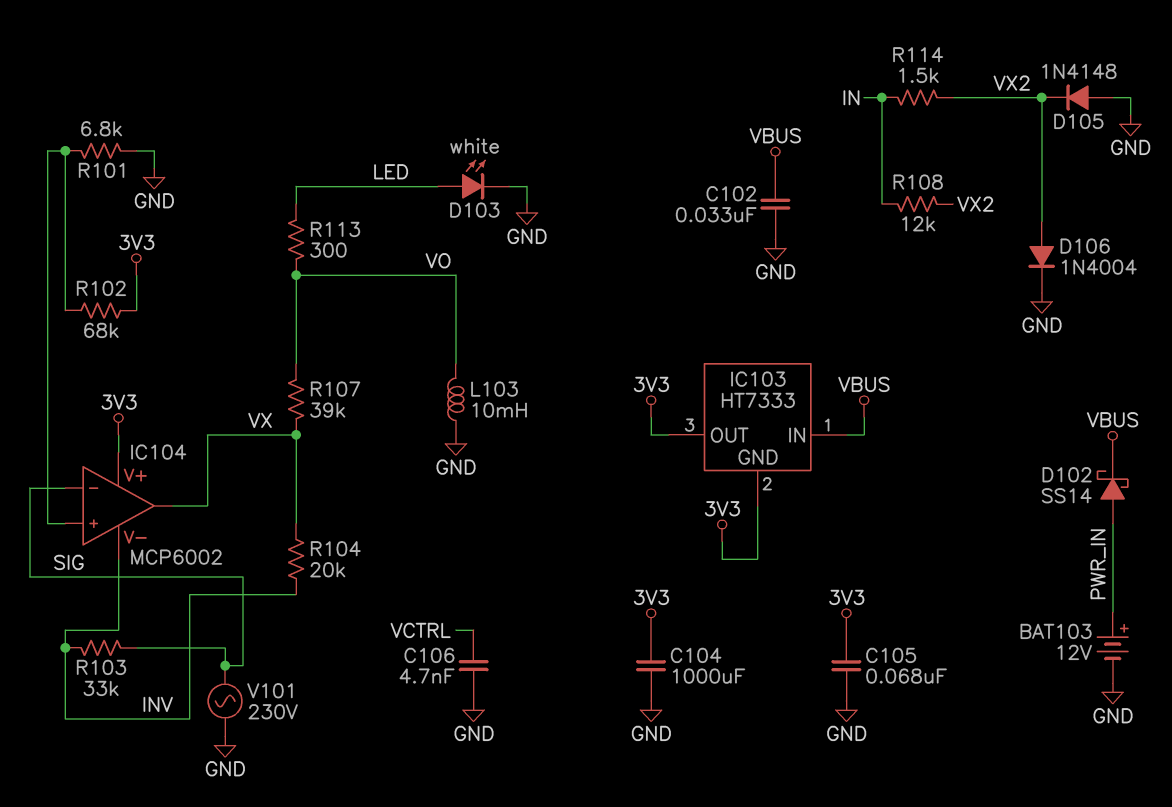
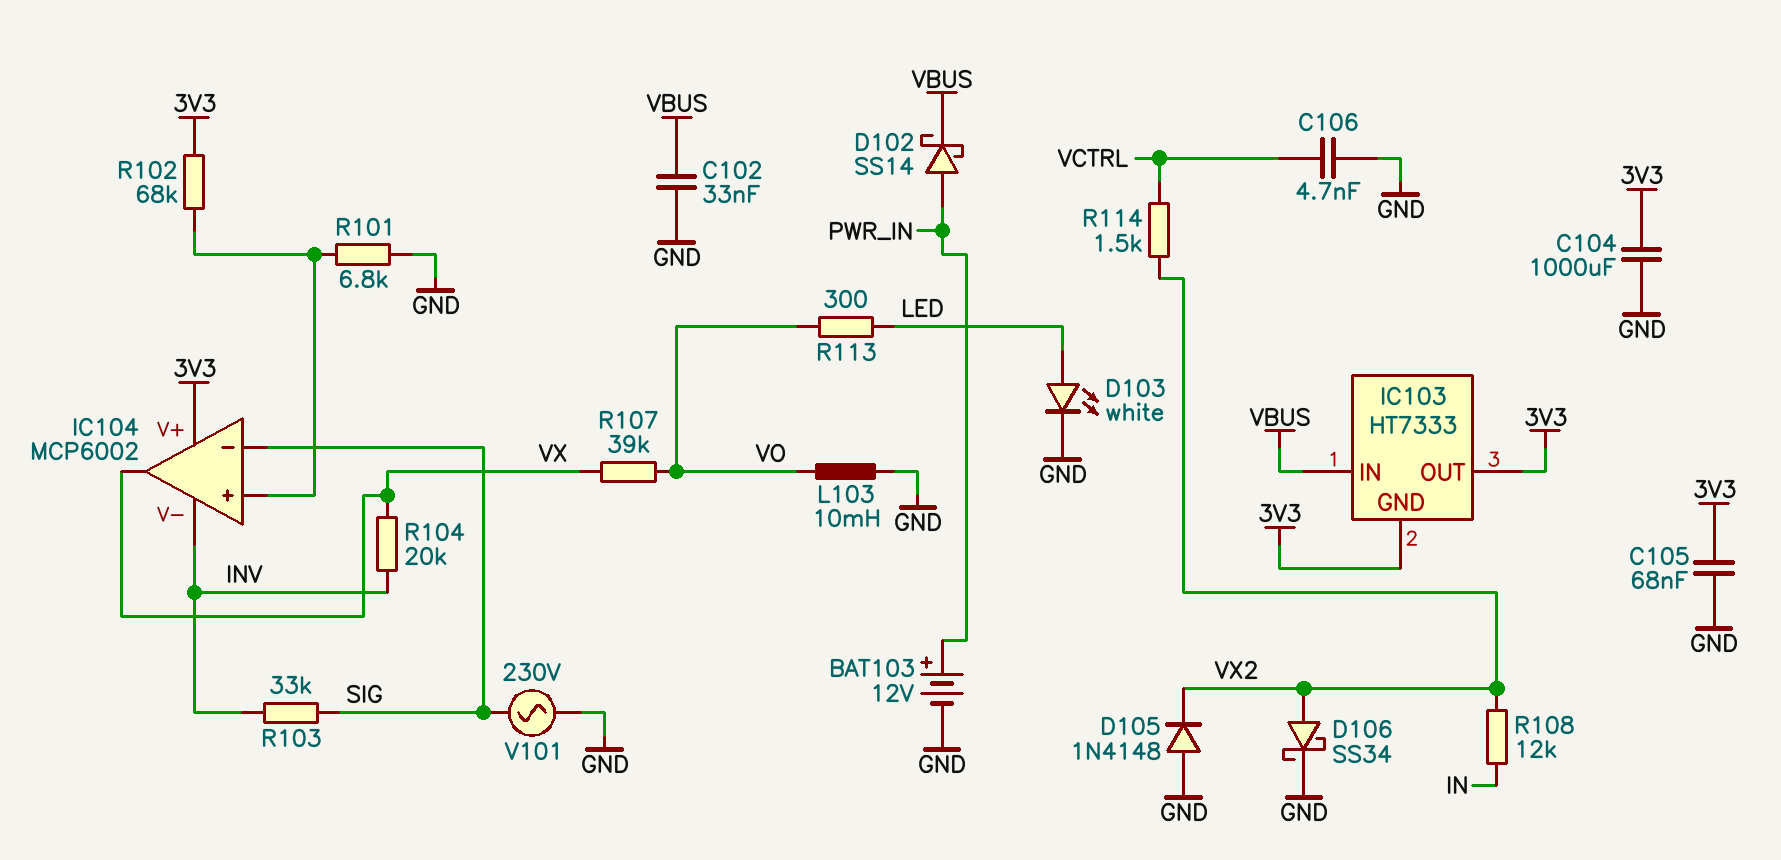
D106: diode 1N4004 (A VX2, K GND) -> schottky SS34 (A VX2, K GND)
R114: 1.5k (IN, VX2) -> 1.5k (VCTRL, VX2)

